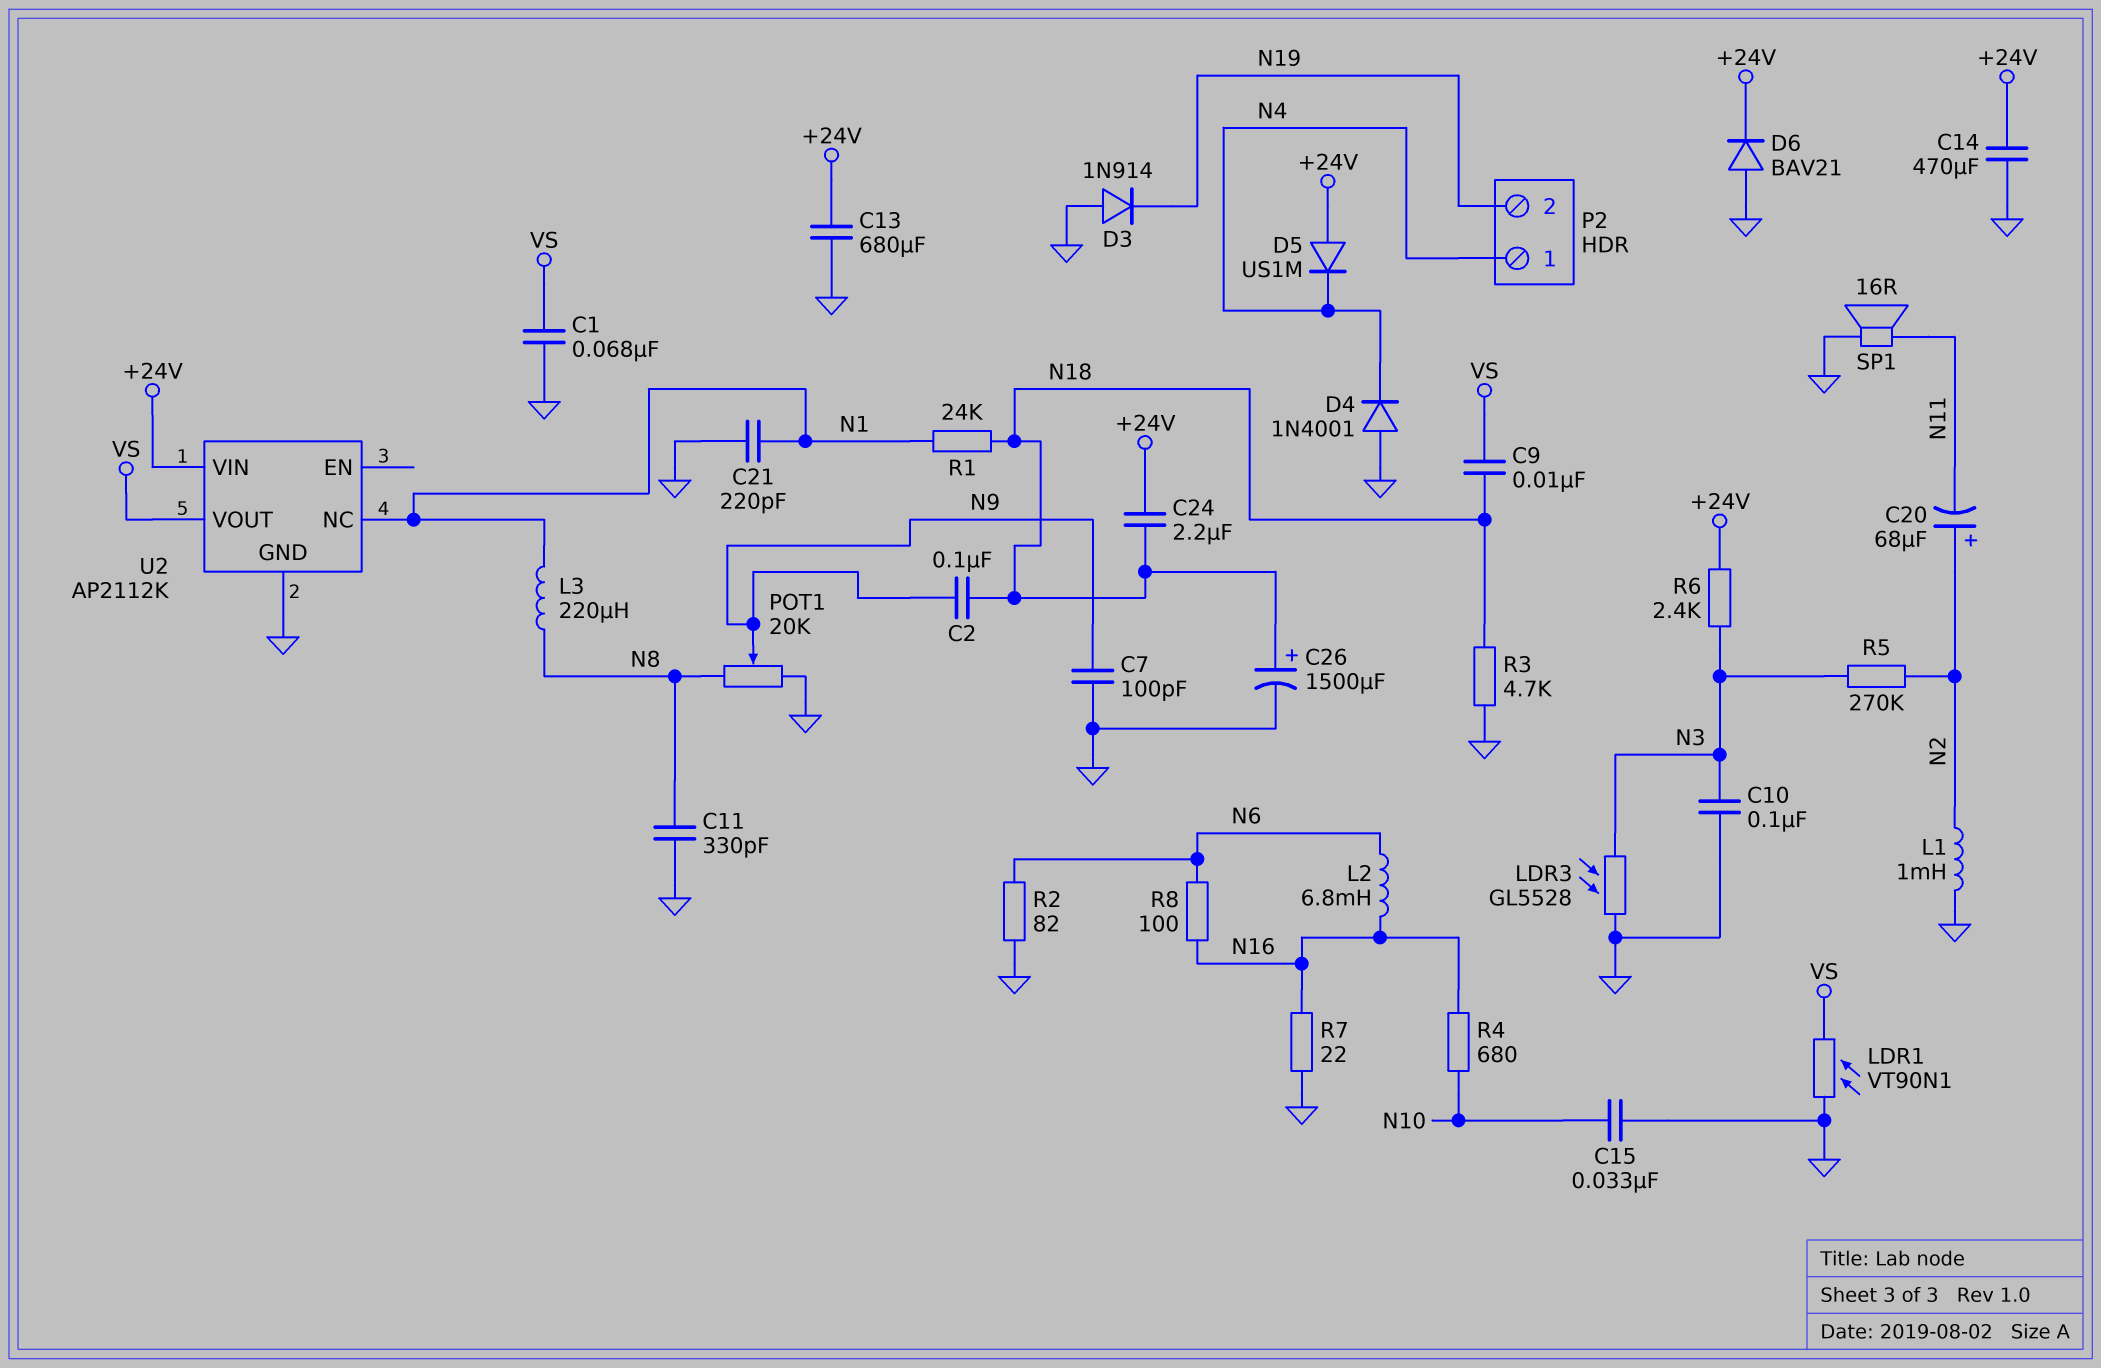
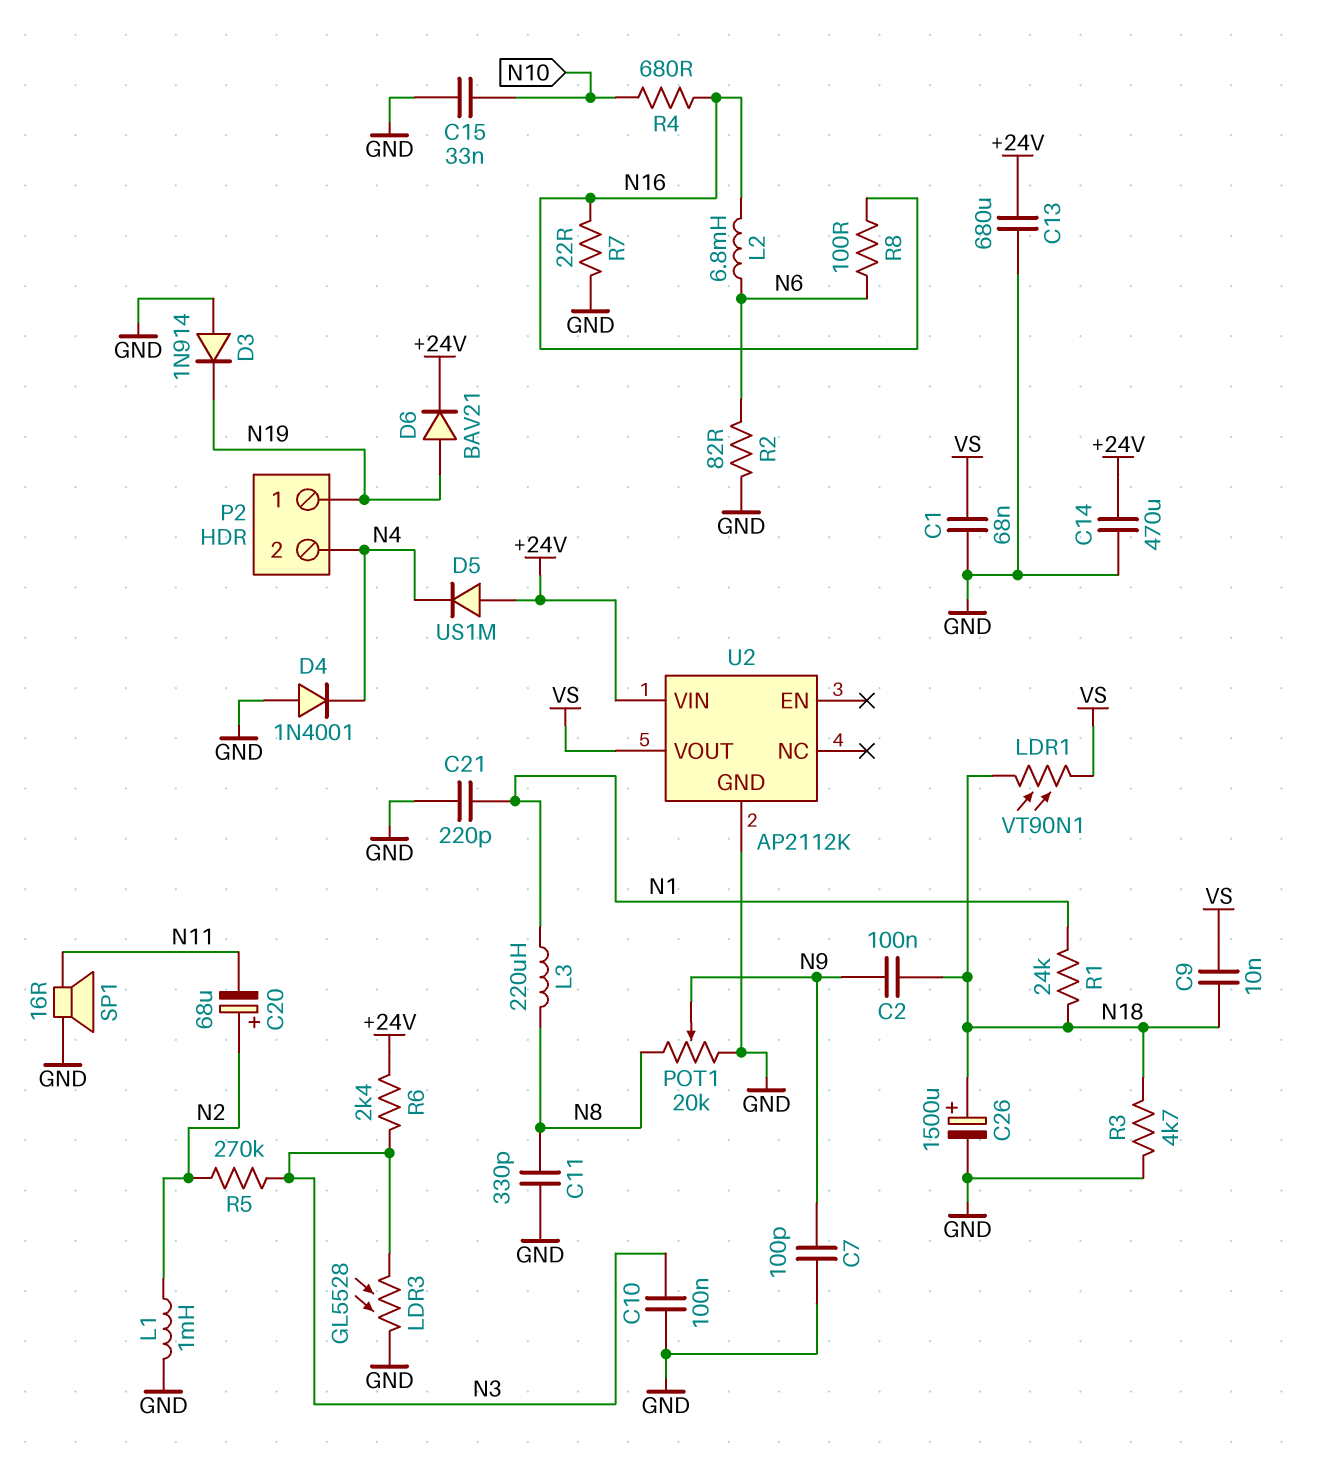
C24: 2.2uF (+24V, N18) -> none
D6: diode BAV21 (A GND, K +24V) -> diode BAV21 (A N19, K +24V)
LDR1: VT90N1 (GND, VS) -> VT90N1 (N18, VS)
P2 pin 1: N4 -> N19
P2 pin 2: N19 -> N4
U2 pin NC: N1 -> none

